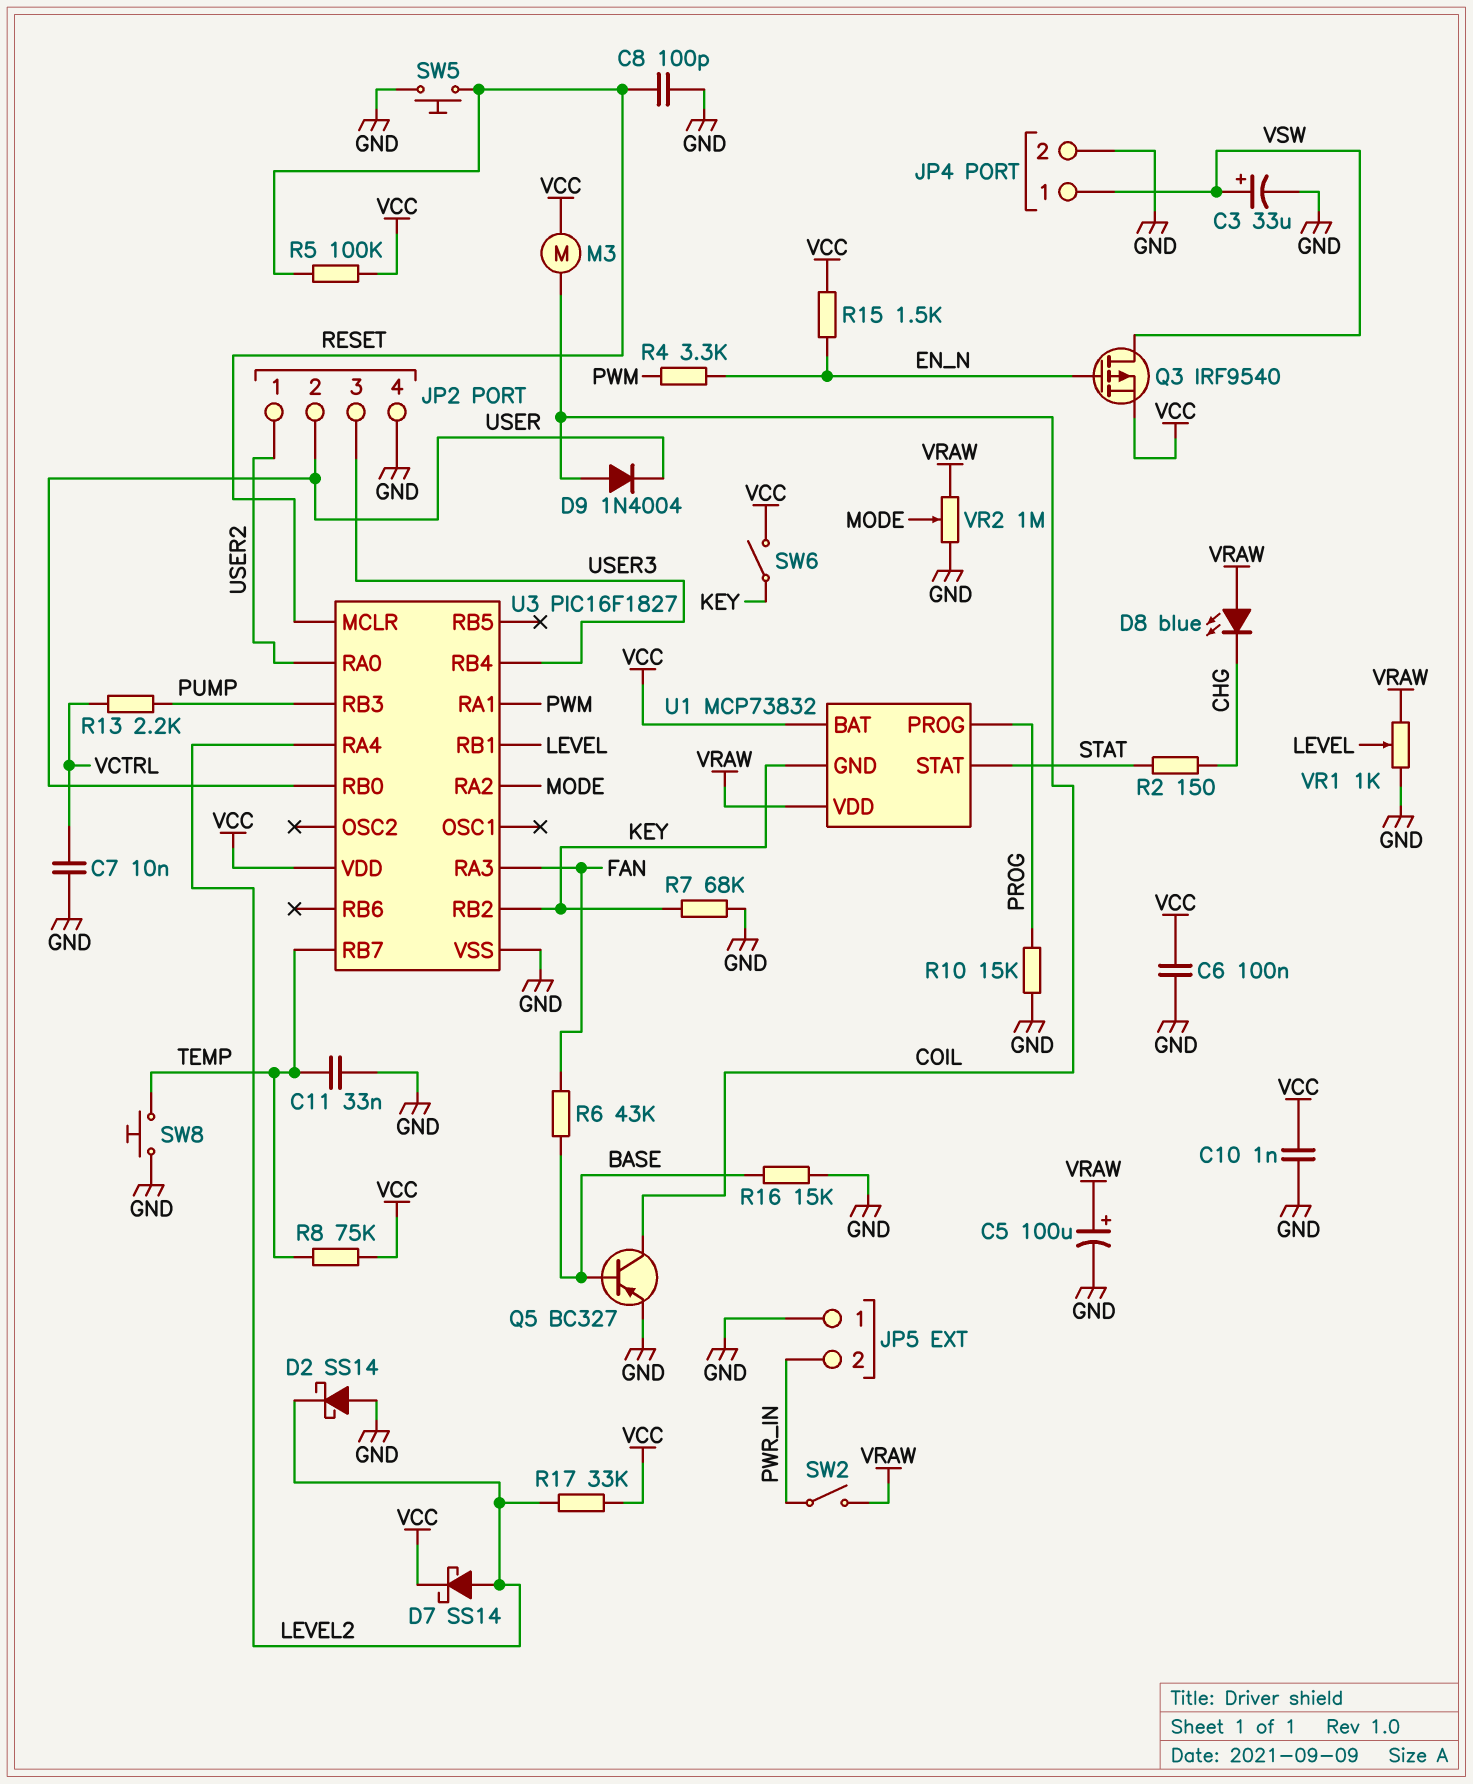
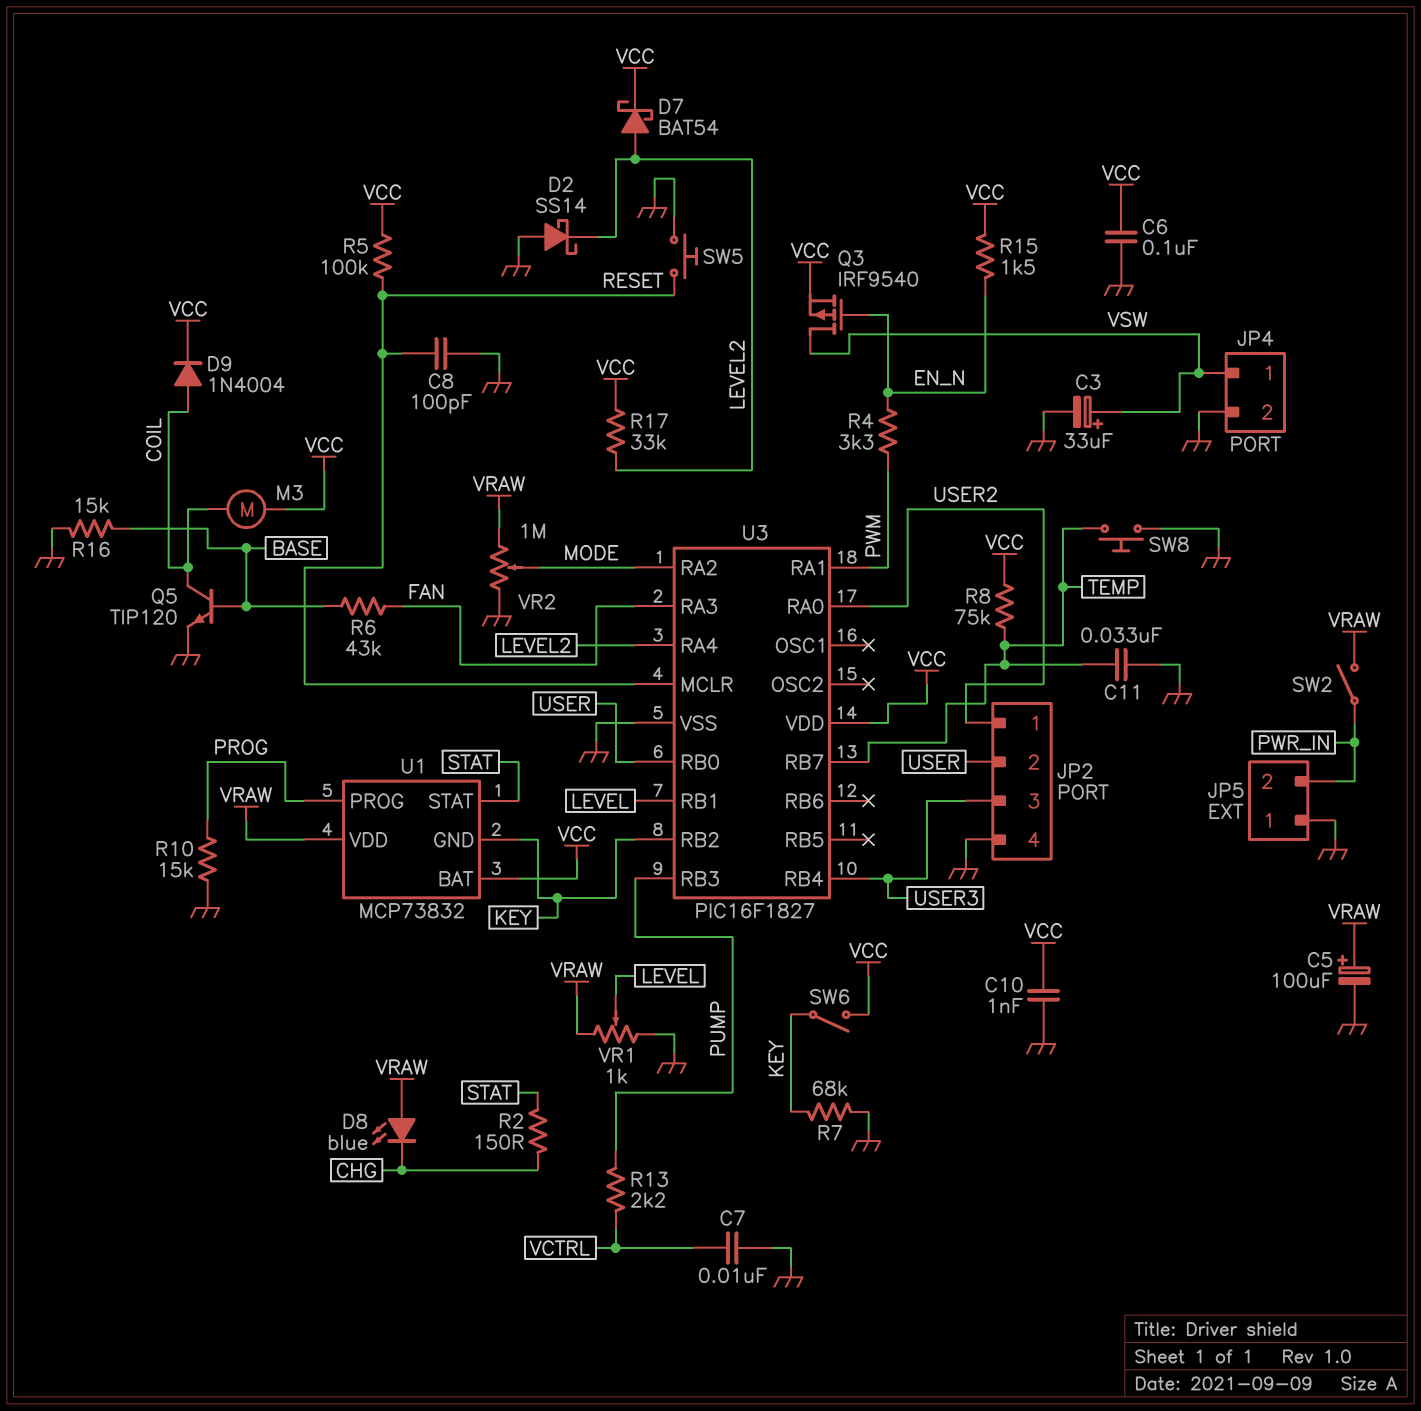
D7: schottky SS14 (A LEVEL2, K VCC) -> schottky BAT54 (A LEVEL2, K VCC)
D9: diode 1N4004 (A COIL, K USER) -> diode 1N4004 (A COIL, K VCC)
Q5: PNP BC327 (B BASE, C COIL, E GND) -> NPN TIP120 (B BASE, C COIL, E GND)

